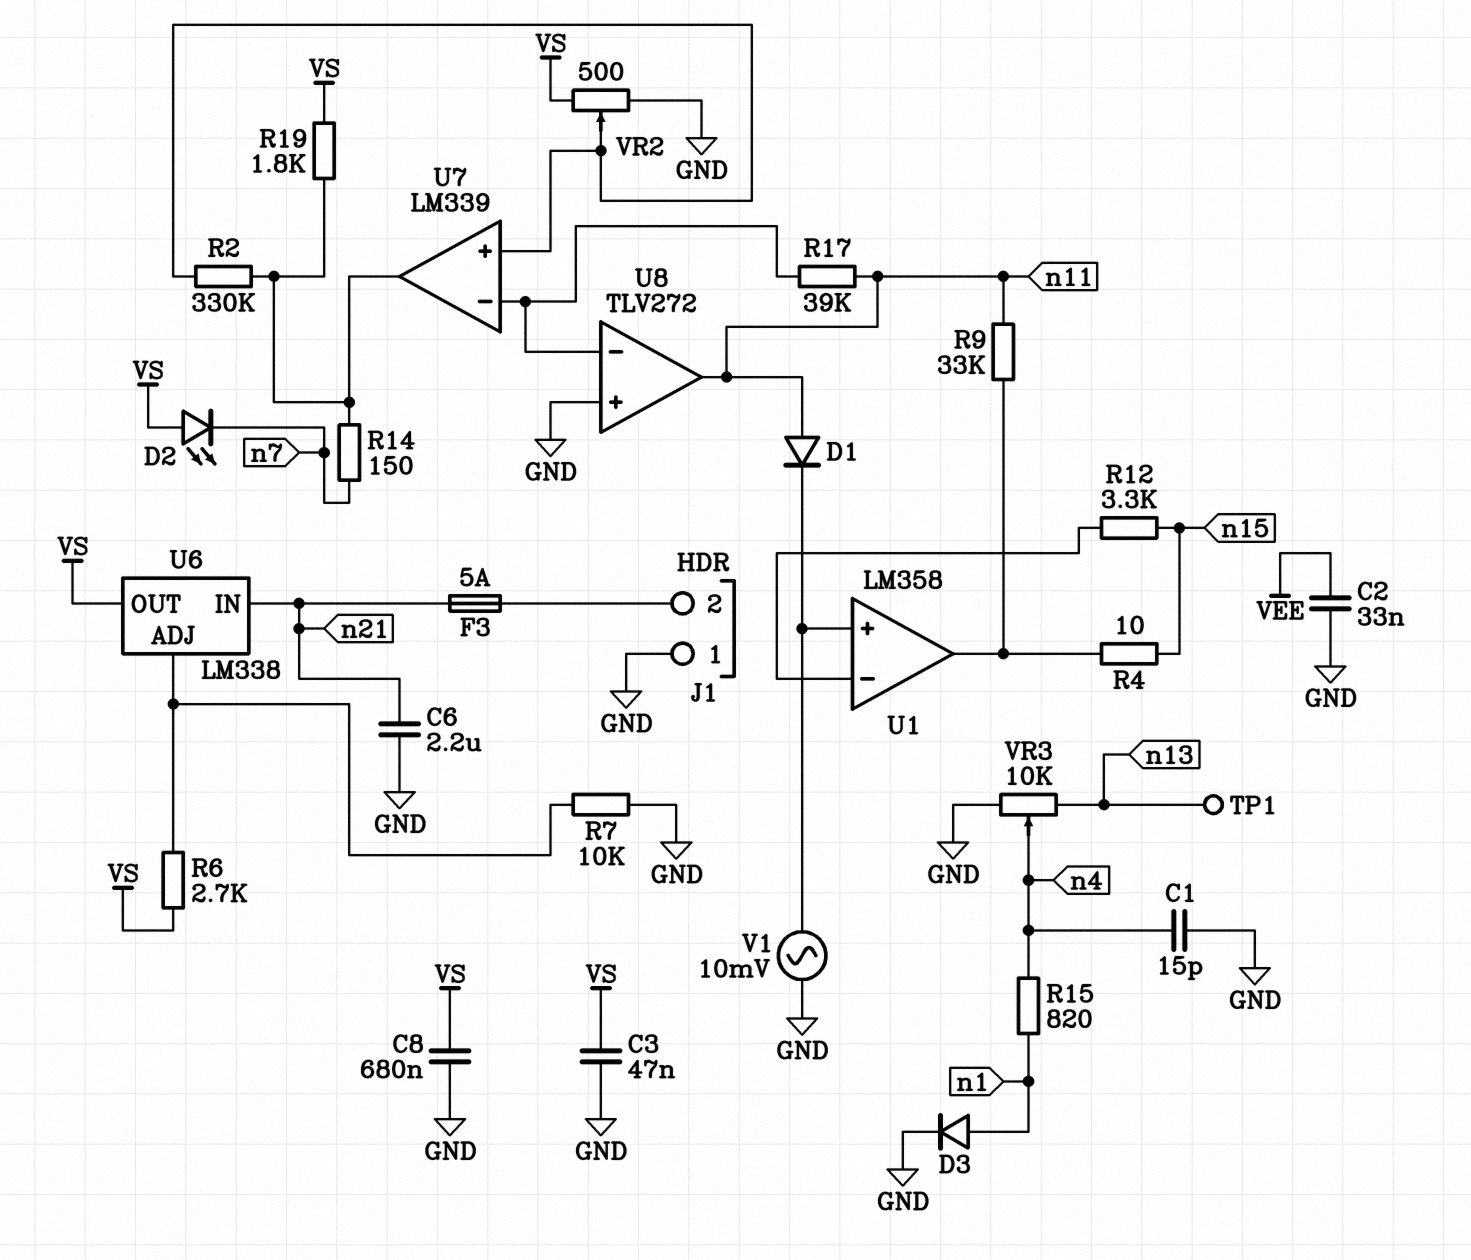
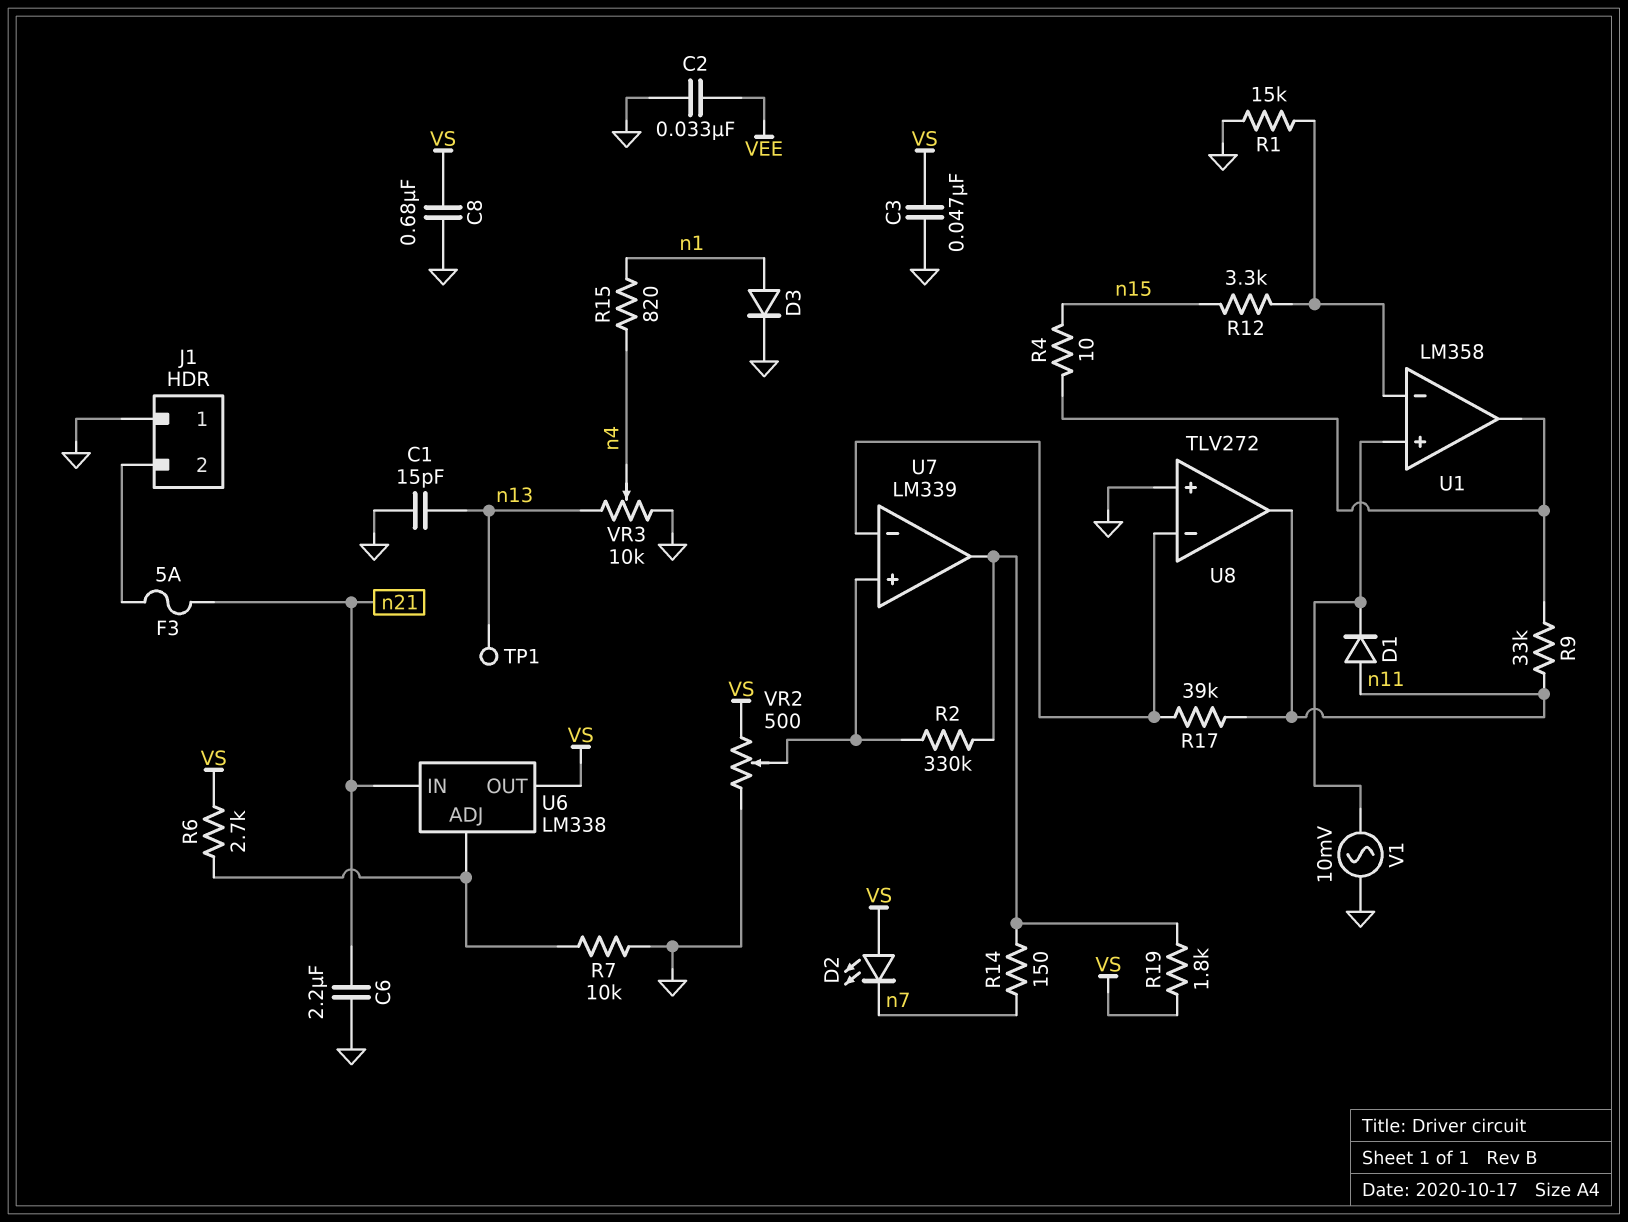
C1: 15pF (GND, n4) -> 15pF (GND, n13)
R1: none -> 15k (GND, U1/in-)

